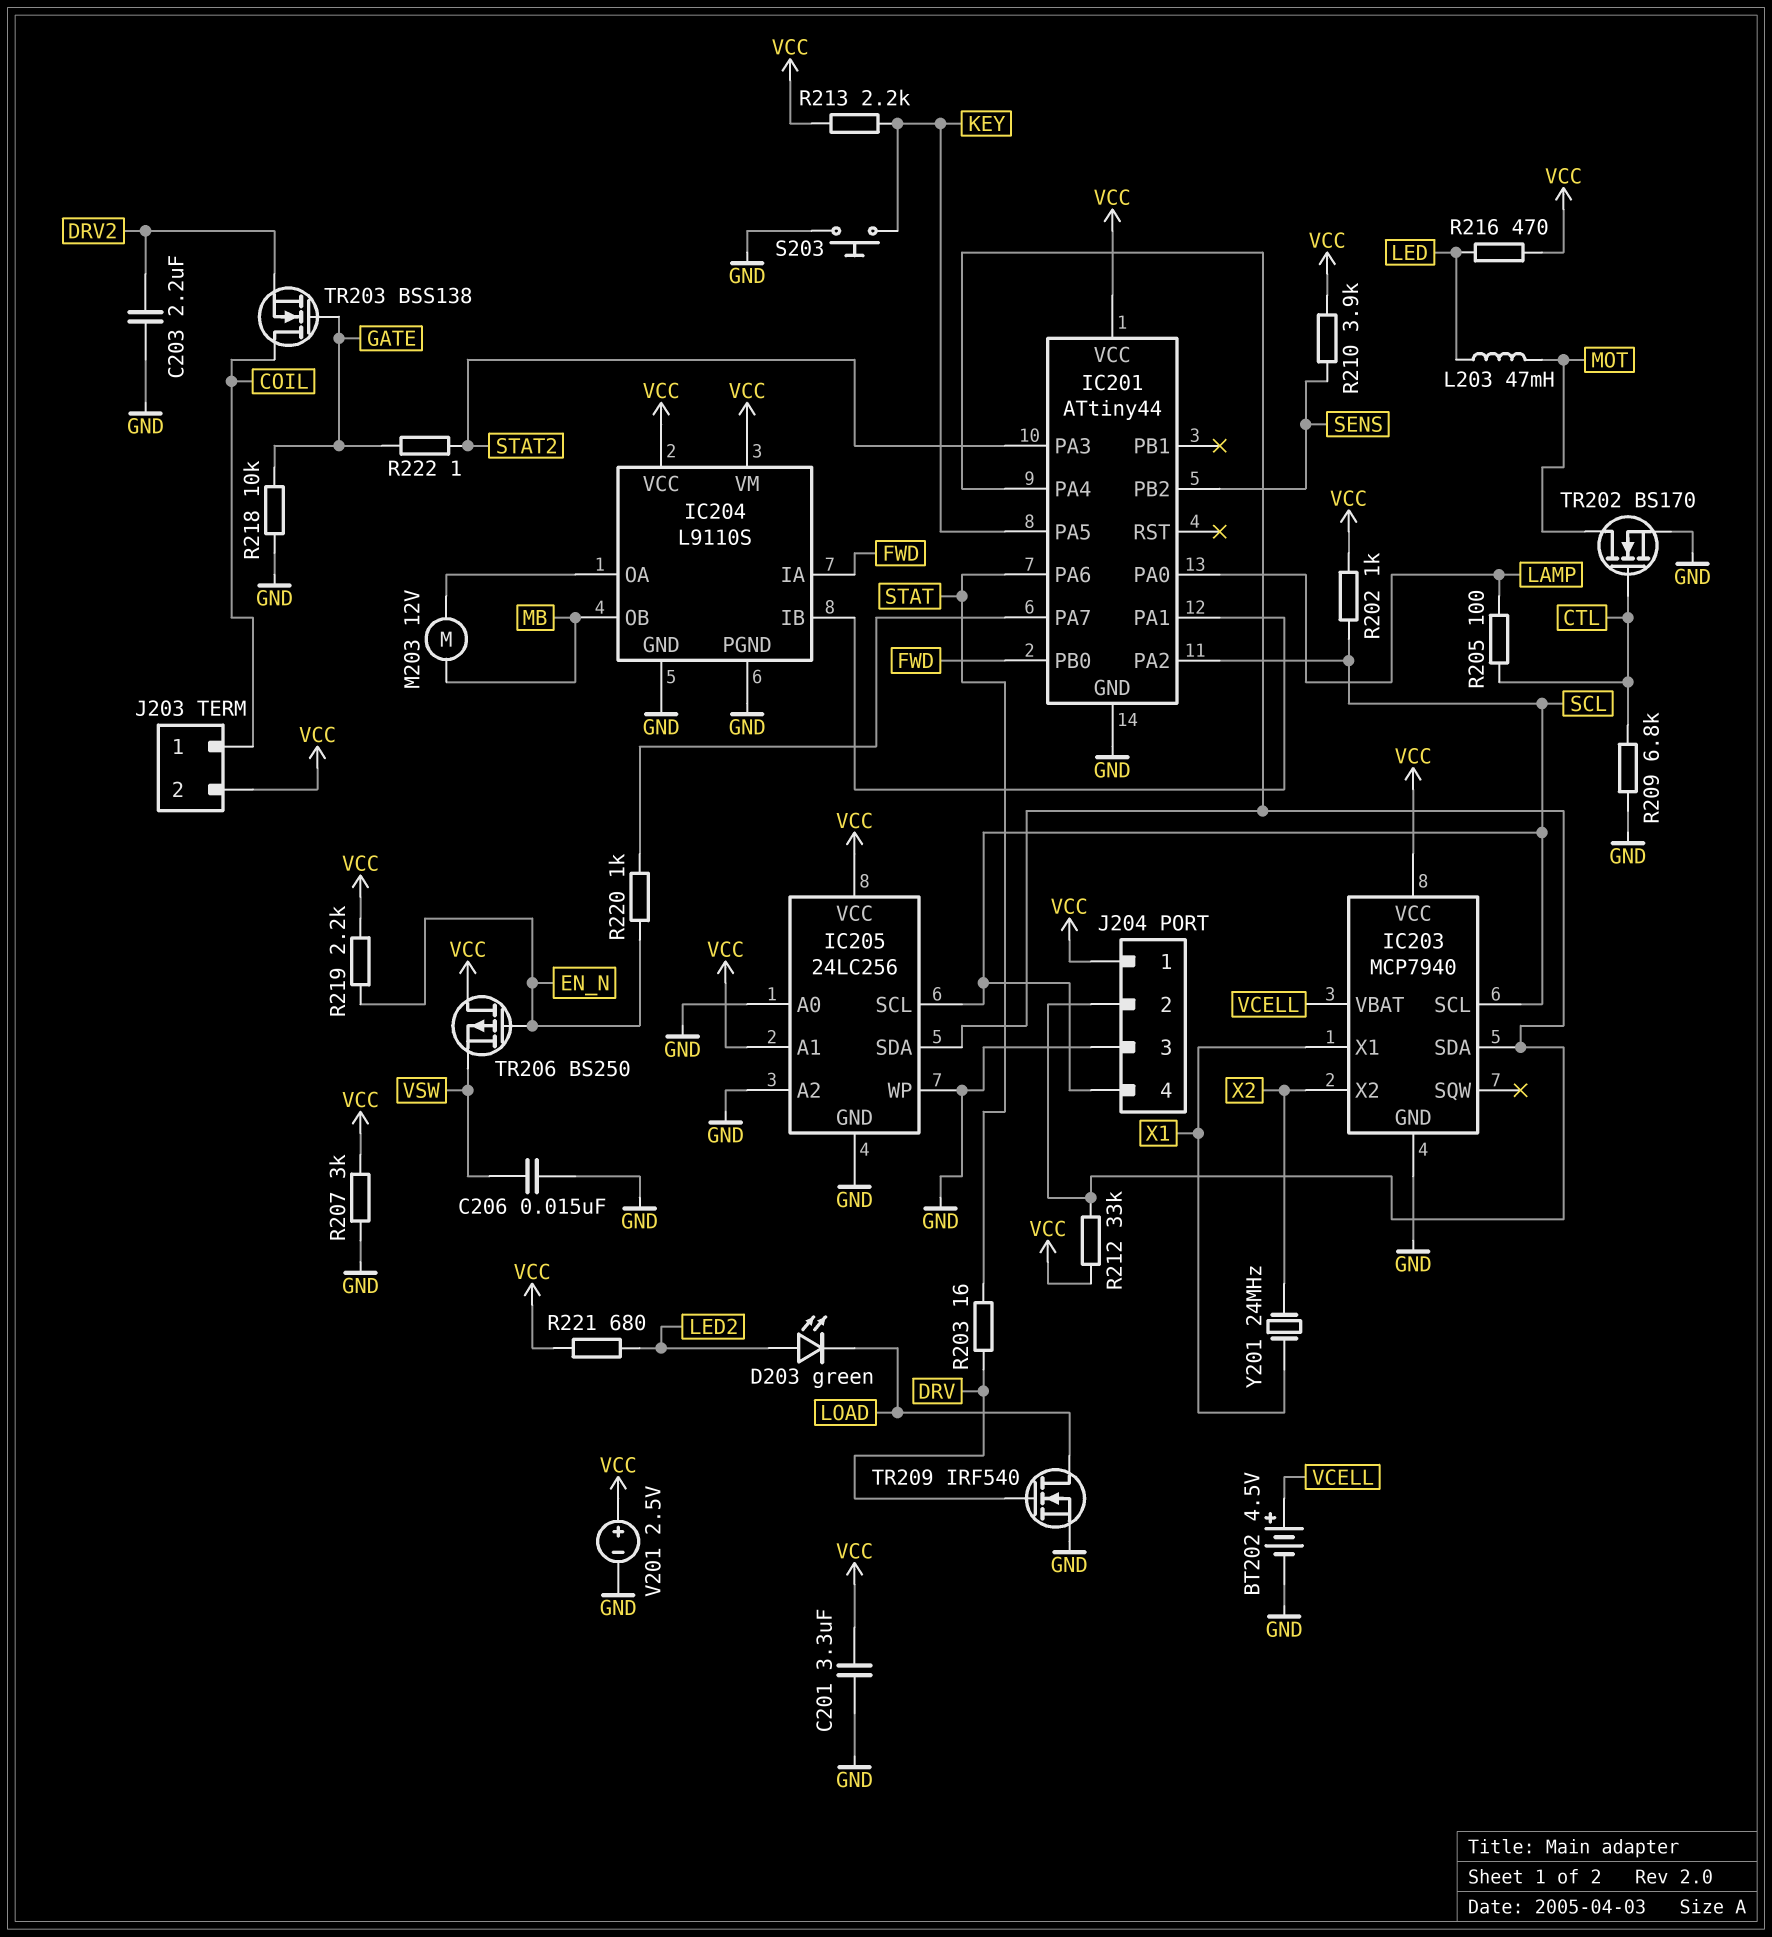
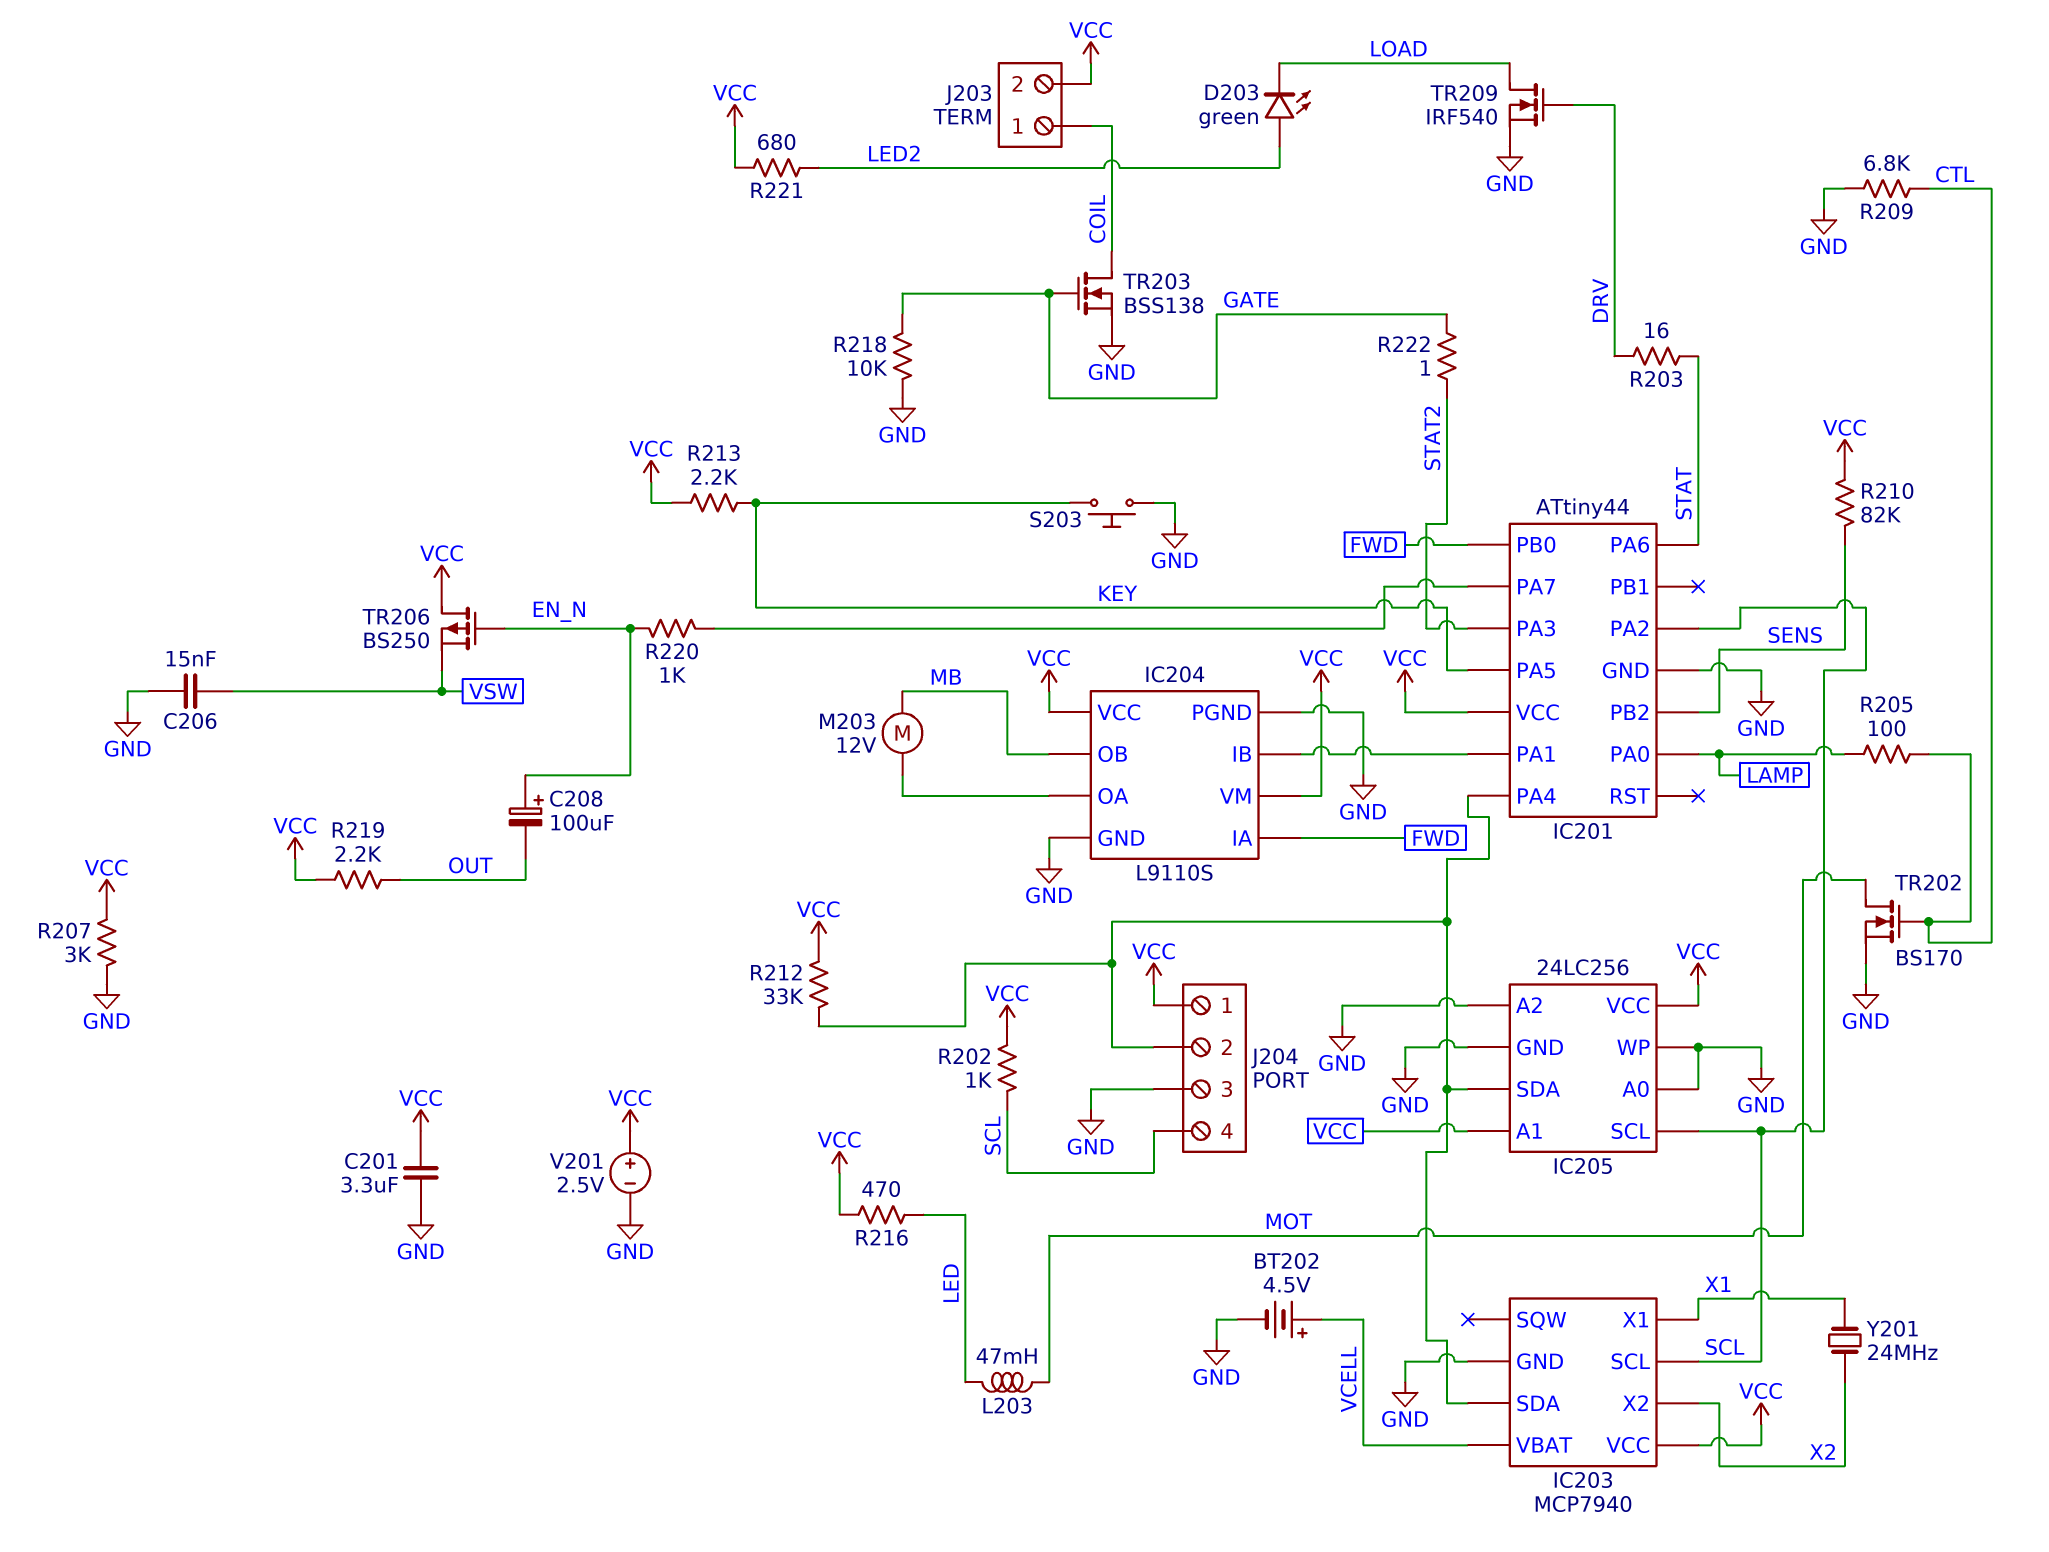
C203: 2.2uF (DRV2, GND) -> none
C208: none -> 100uF (plus EN_N, minus OUT)
R210: 3.9k (SENS, VCC) -> 82k (SENS, VCC)
R219: 2.2k (EN_N, VCC) -> 2.2k (OUT, VCC)
TR203: NMOS BSS138 (G GATE, D COIL, S DRV2) -> NMOS BSS138 (G GATE, D COIL, S GND)

